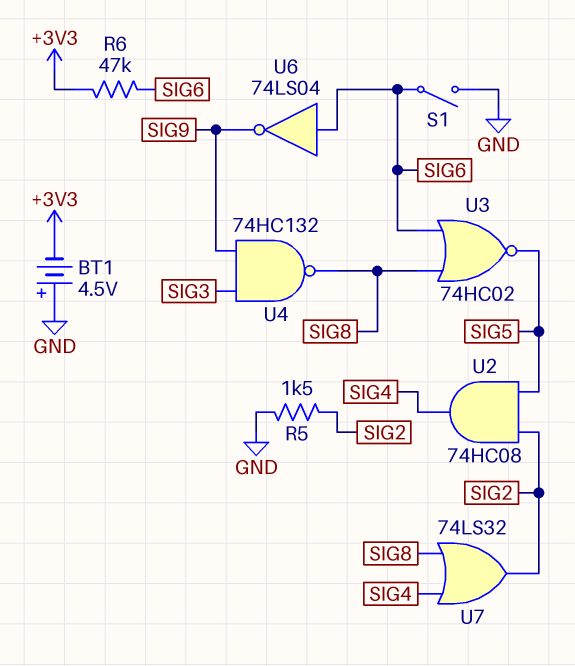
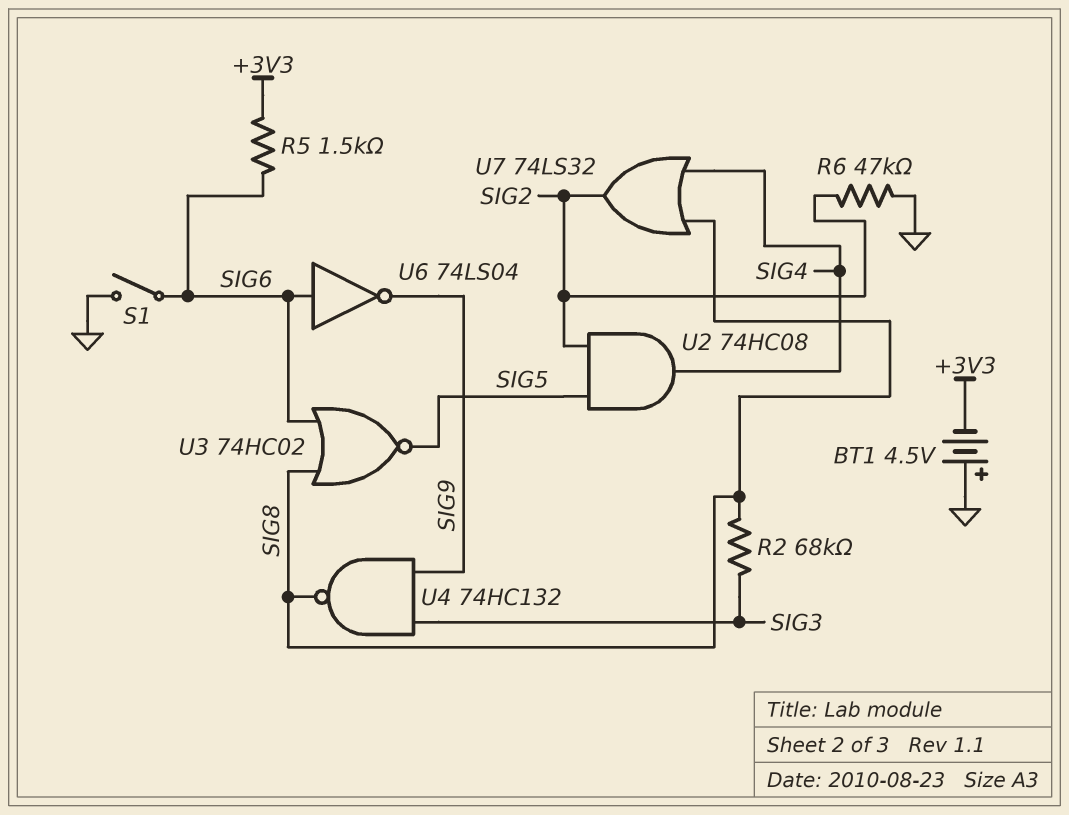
R2: none -> 68k (SIG3, SIG8)
R5: 1.5k (GND, SIG2) -> 1.5k (+3V3, SIG6)
R6: 47k (+3V3, SIG6) -> 47k (GND, SIG2)

